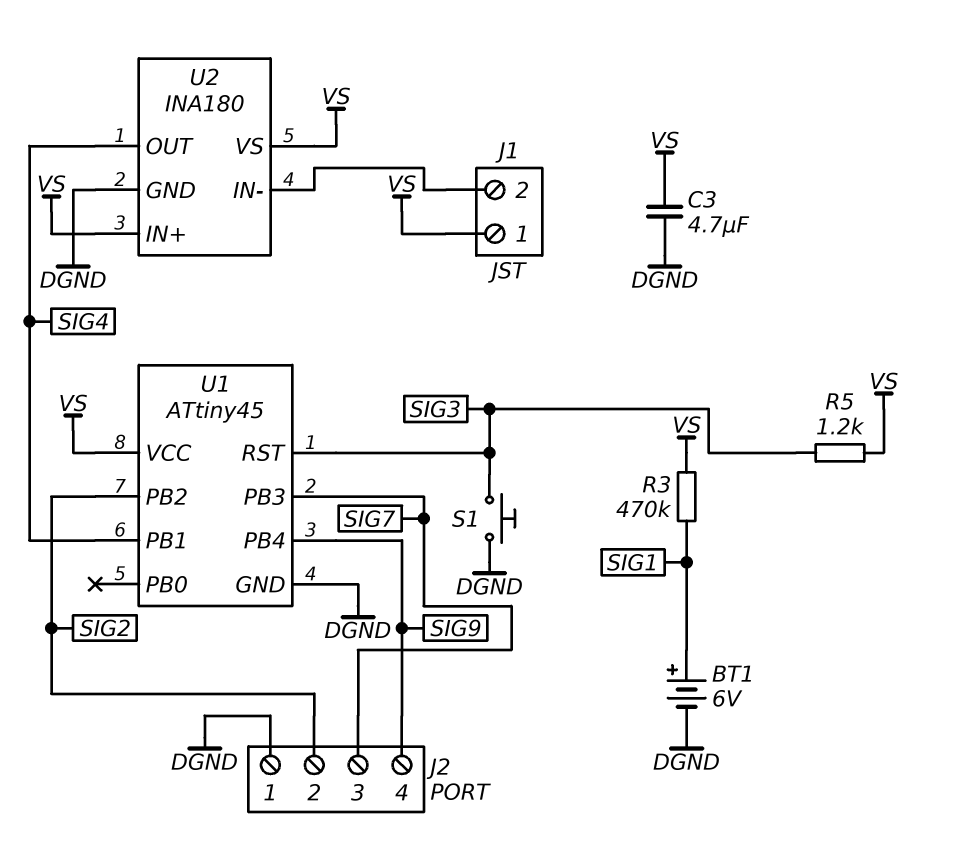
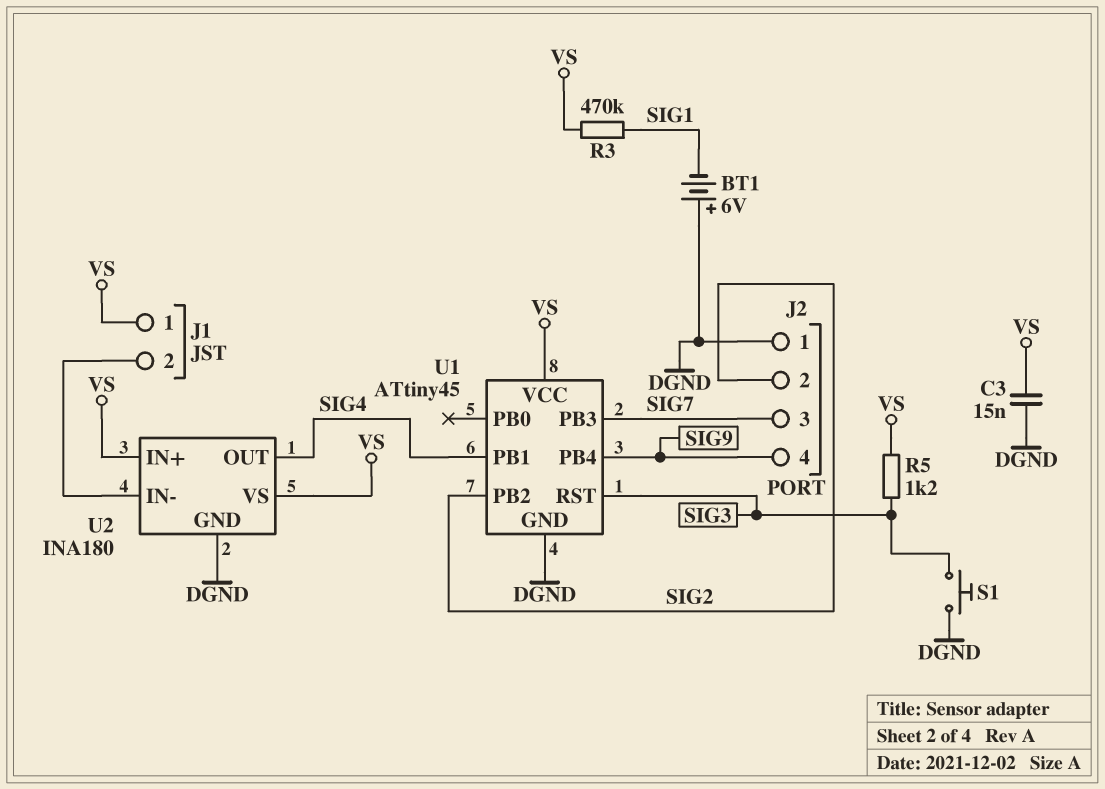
BT1: 6V (plus SIG1, minus DGND) -> 6V (plus DGND, minus SIG1)
C3: 4.7uF (DGND, VS) -> 15nF (DGND, VS)

